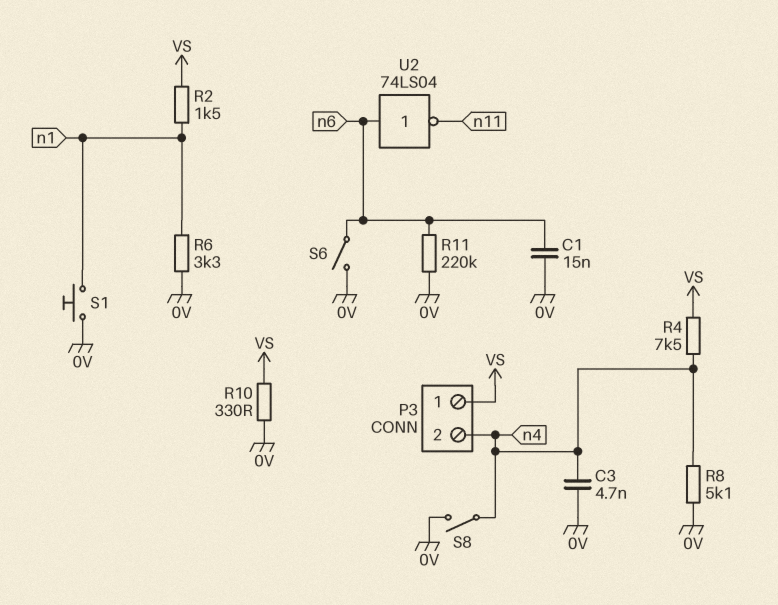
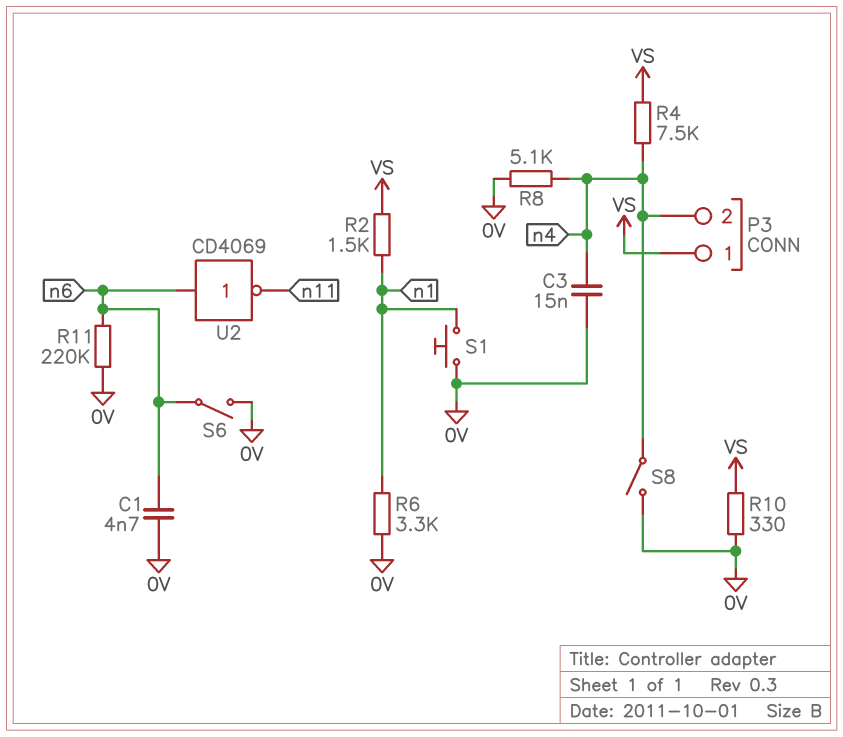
C1: 15nF (0V, n6) -> 4.7nF (0V, n6)
C3: 4.7nF (0V, n4) -> 15nF (0V, n4)
U2: NOT 74LS04 (in n6, out n11) -> NOT CD4069 (in n6, out n11)

